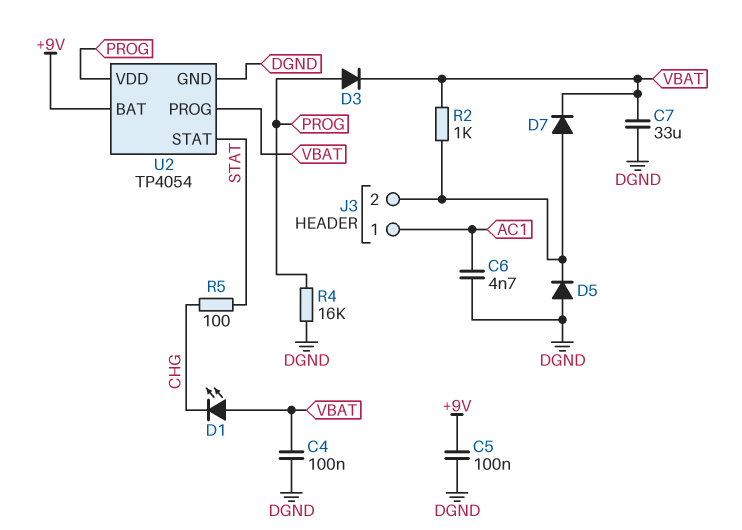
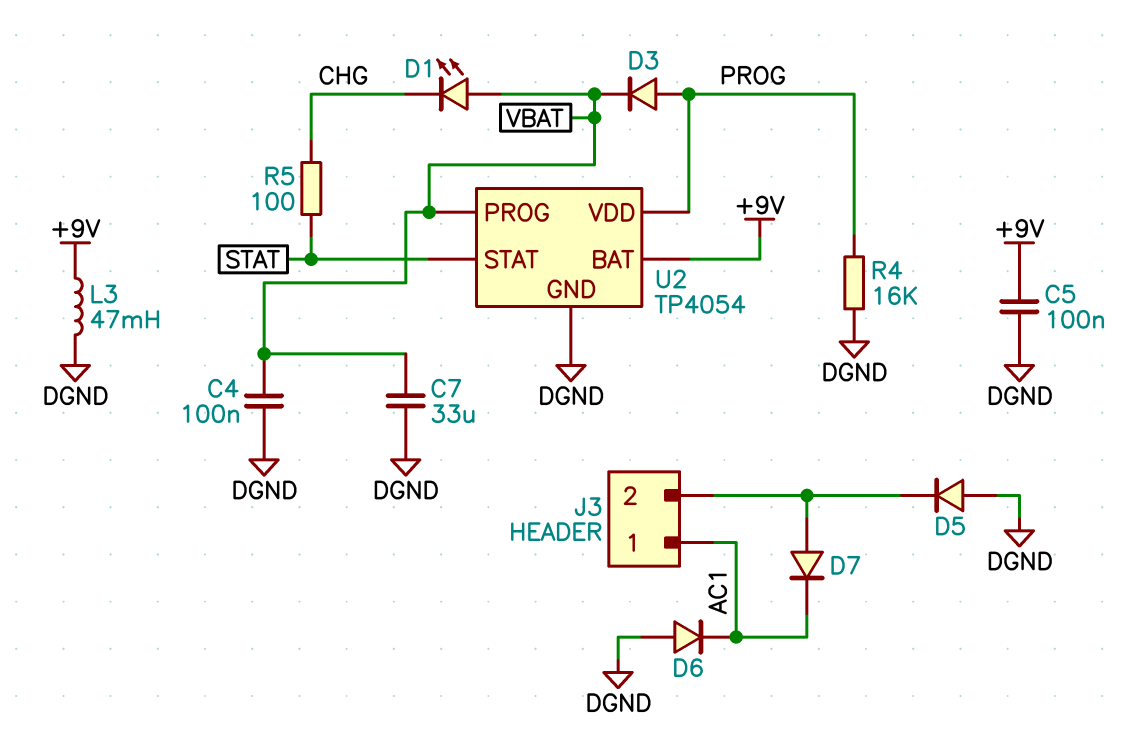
C6: 4.7nF (AC1, DGND) -> none
D6: none -> diode (A DGND, K AC1)
D7: diode (A J3/2, K VBAT) -> diode (A J3/2, K AC1)
L3: none -> 47mH (+9V, DGND)
R2: 1k (J3/2, VBAT) -> none

